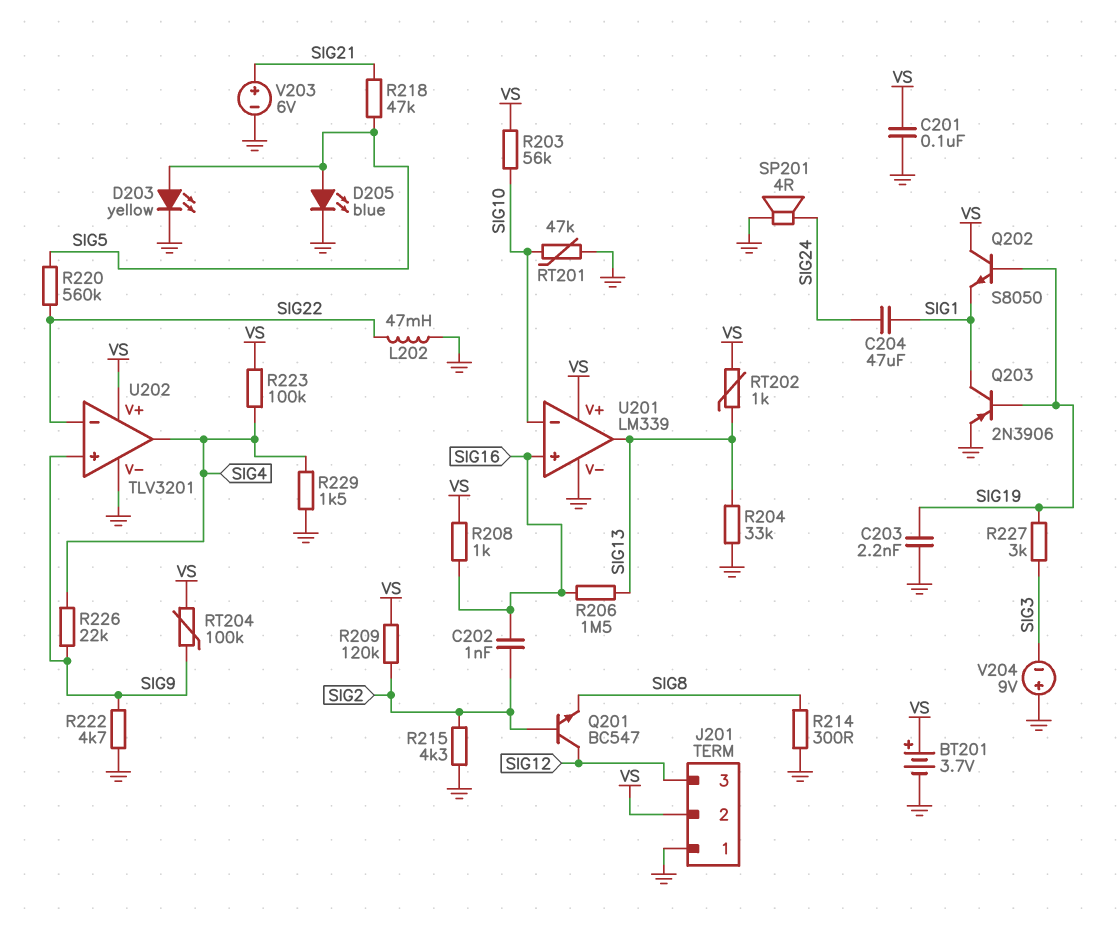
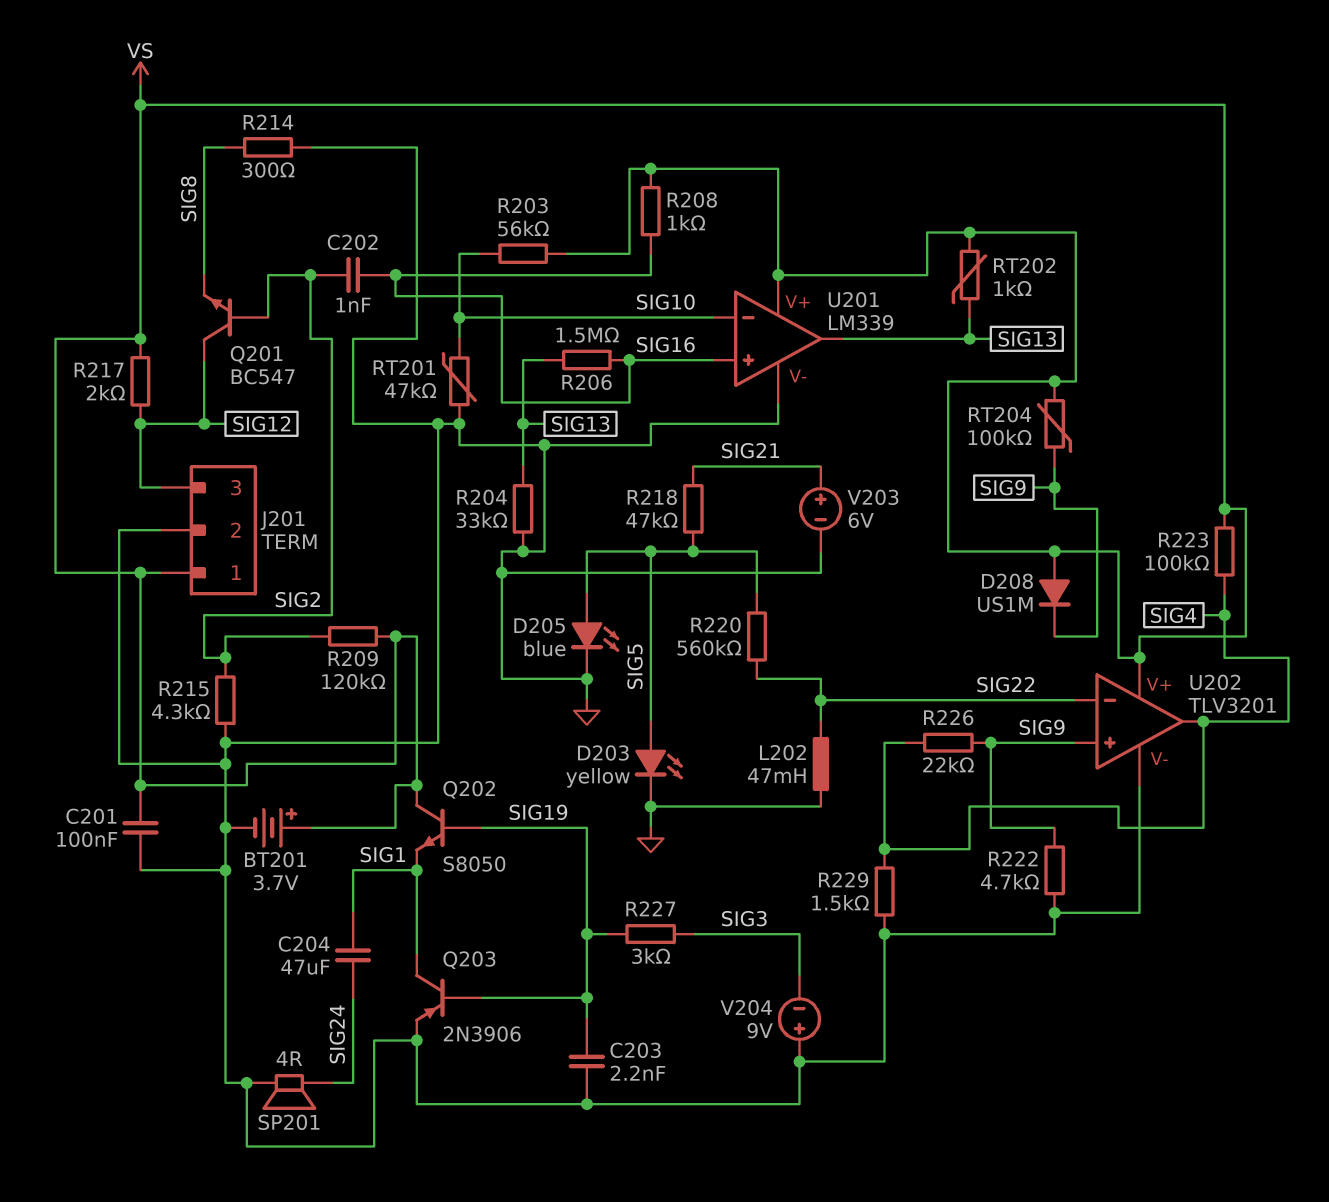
D208: none -> diode US1M (A VS, K SIG9)
J201 pin 1: GND -> VS
J201 pin 2: VS -> GND
R217: none -> 2k (SIG12, VS)

